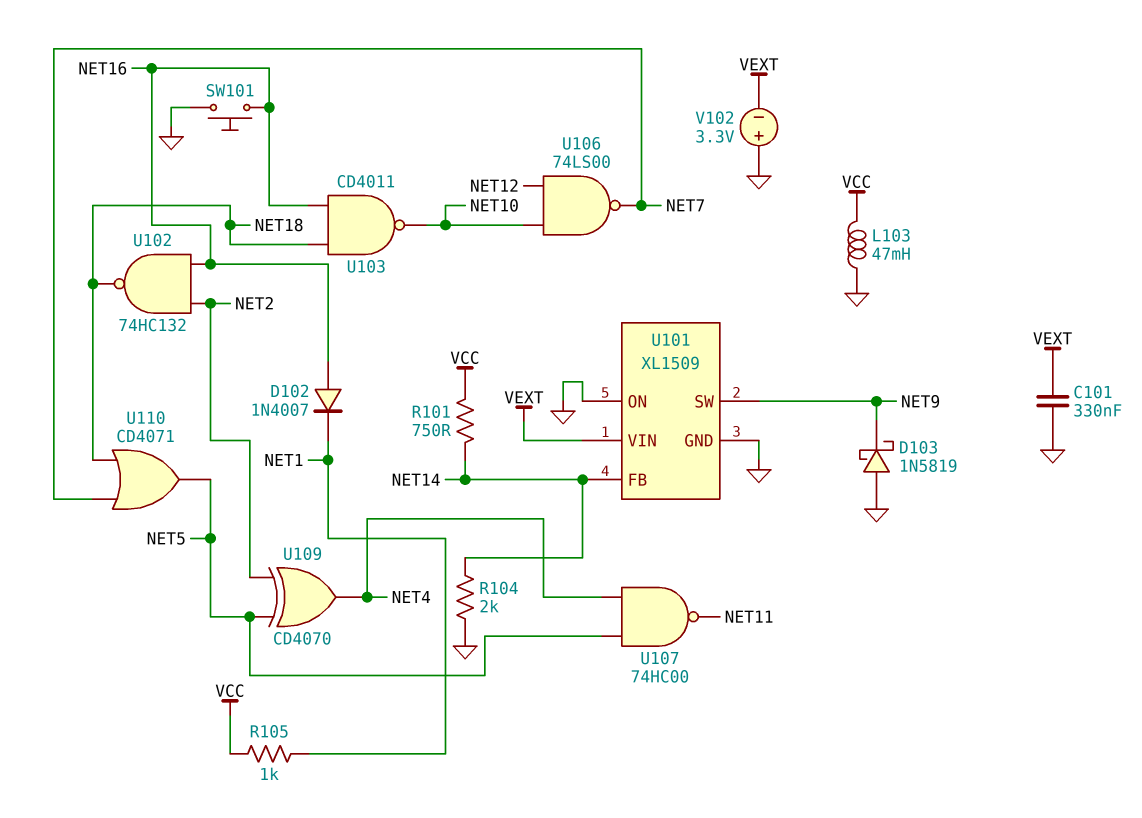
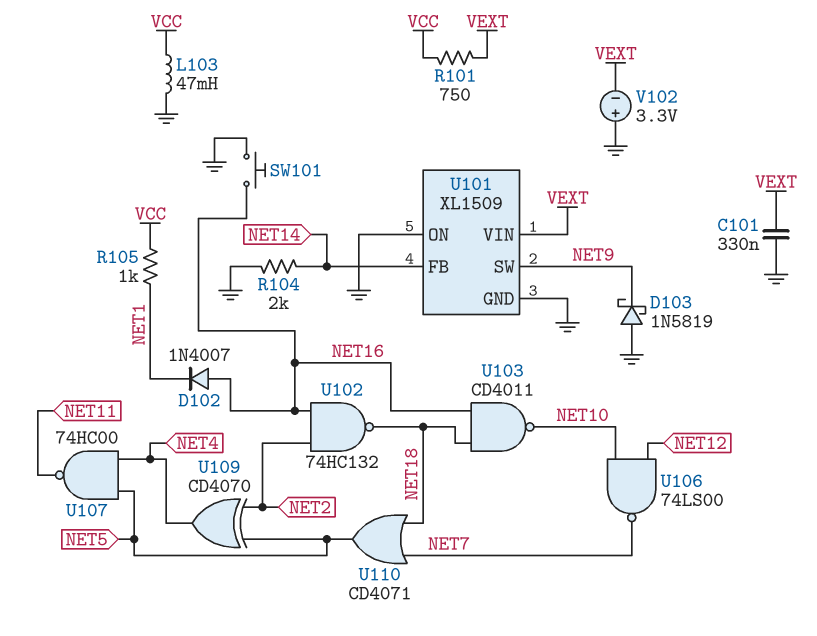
R101: 750 (NET14, VCC) -> 750 (VCC, VEXT)

